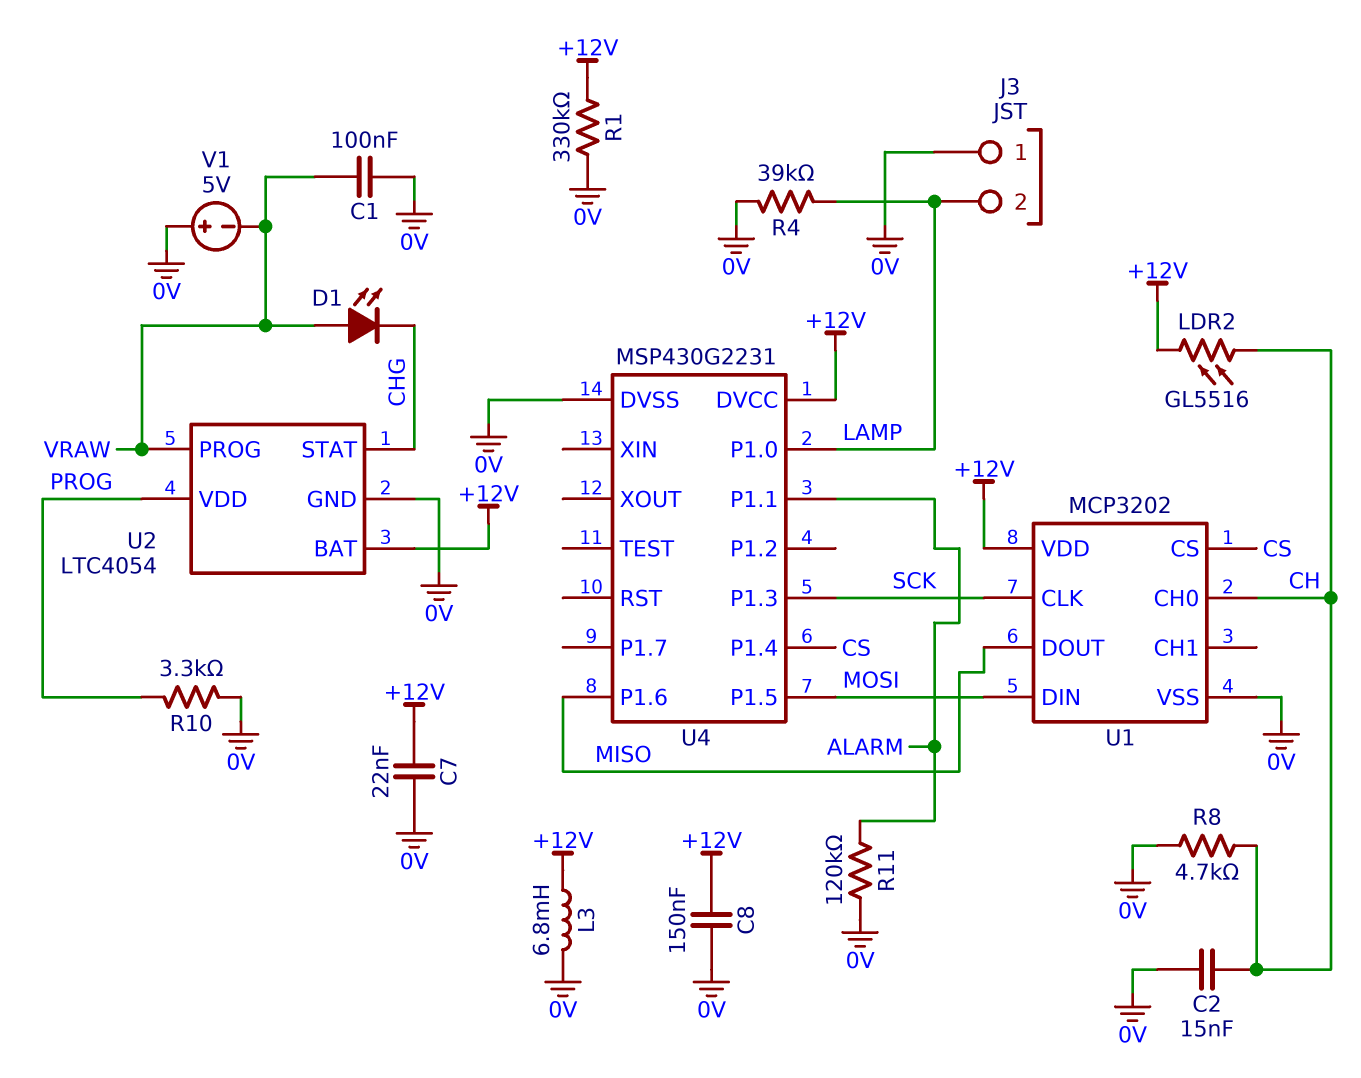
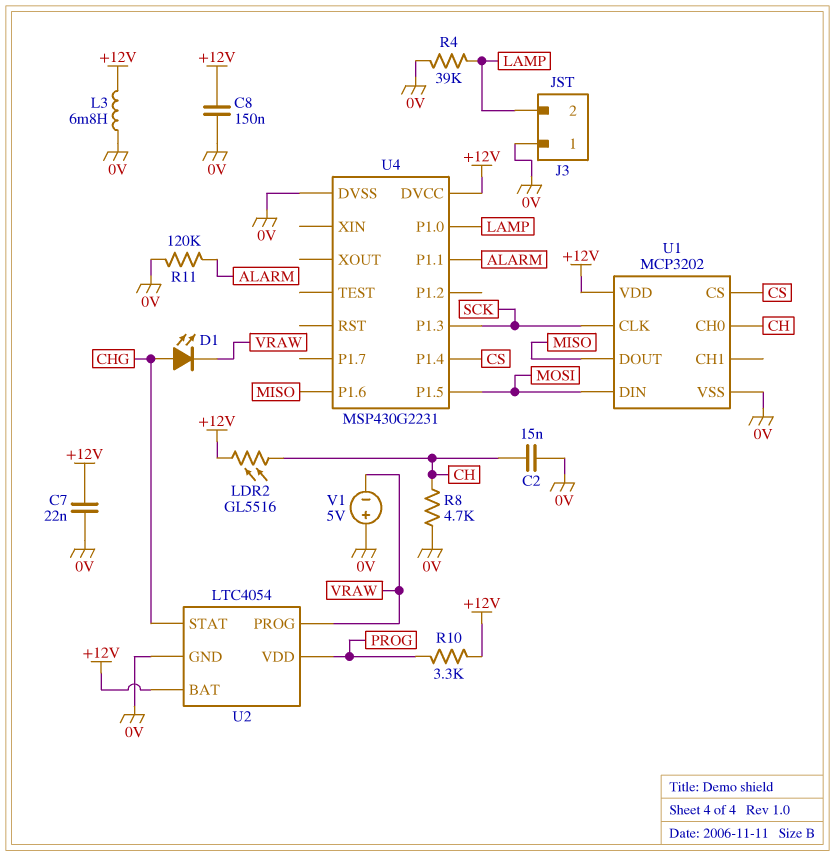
C1: 100nF (0V, VRAW) -> none
D1: LED (A VRAW, K CHG) -> LED (A CHG, K VRAW)
R1: 330k (+12V, 0V) -> none
R10: 3.3k (0V, PROG) -> 3.3k (+12V, PROG)

